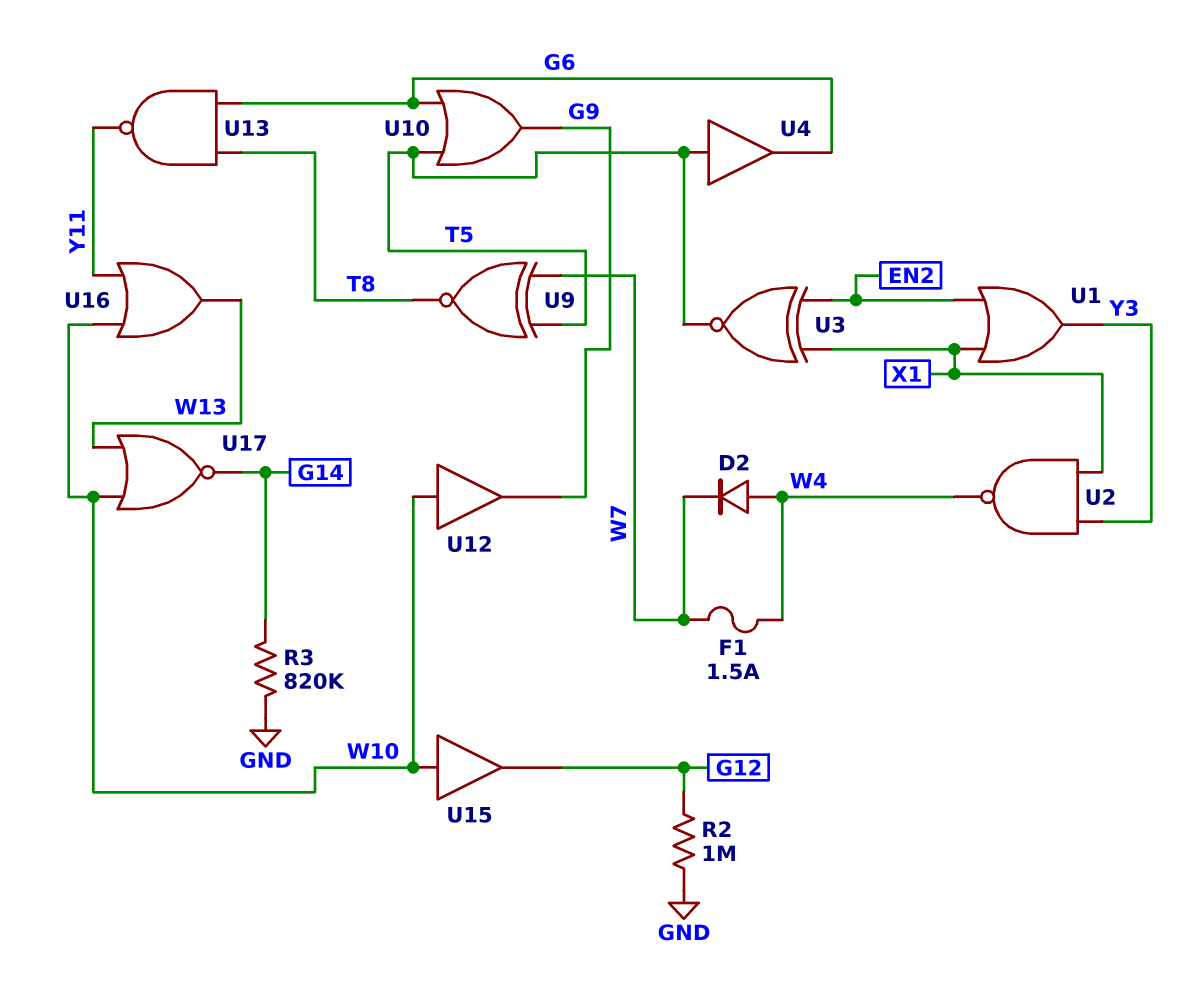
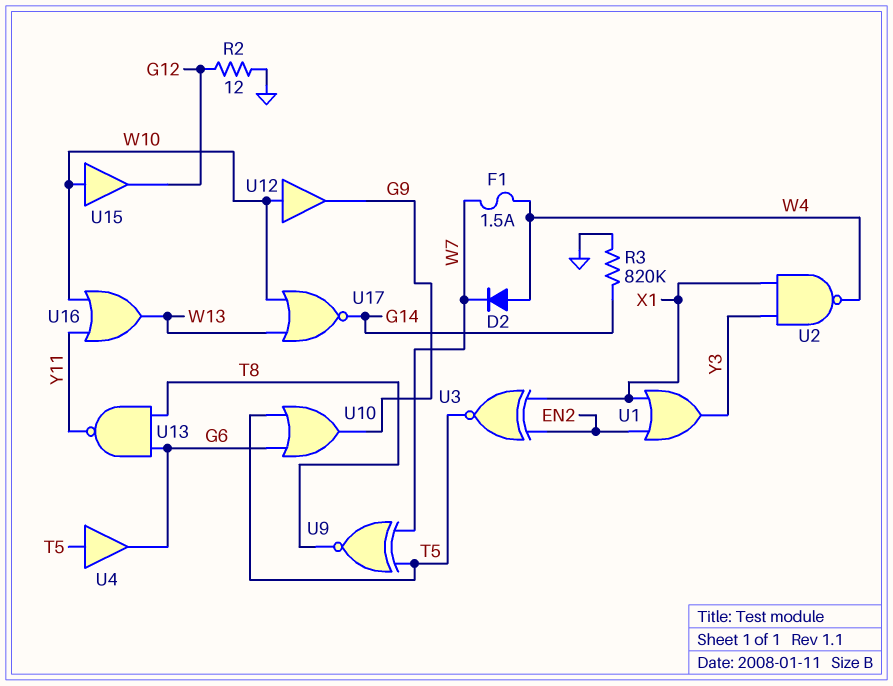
R2: 1M (G12, GND) -> 12 (G12, GND)

